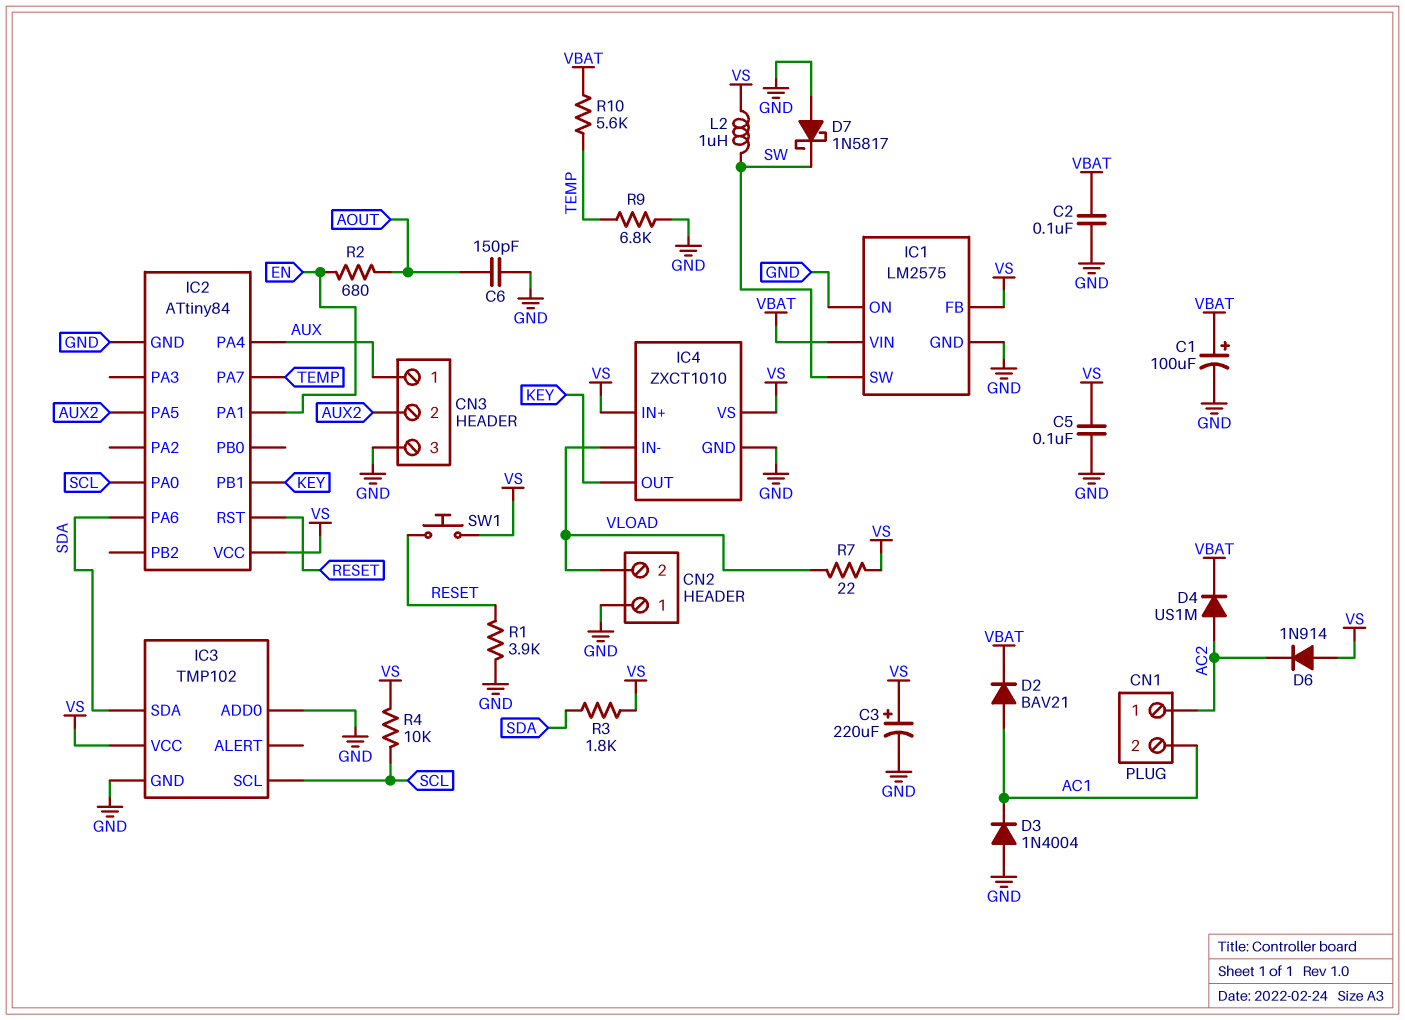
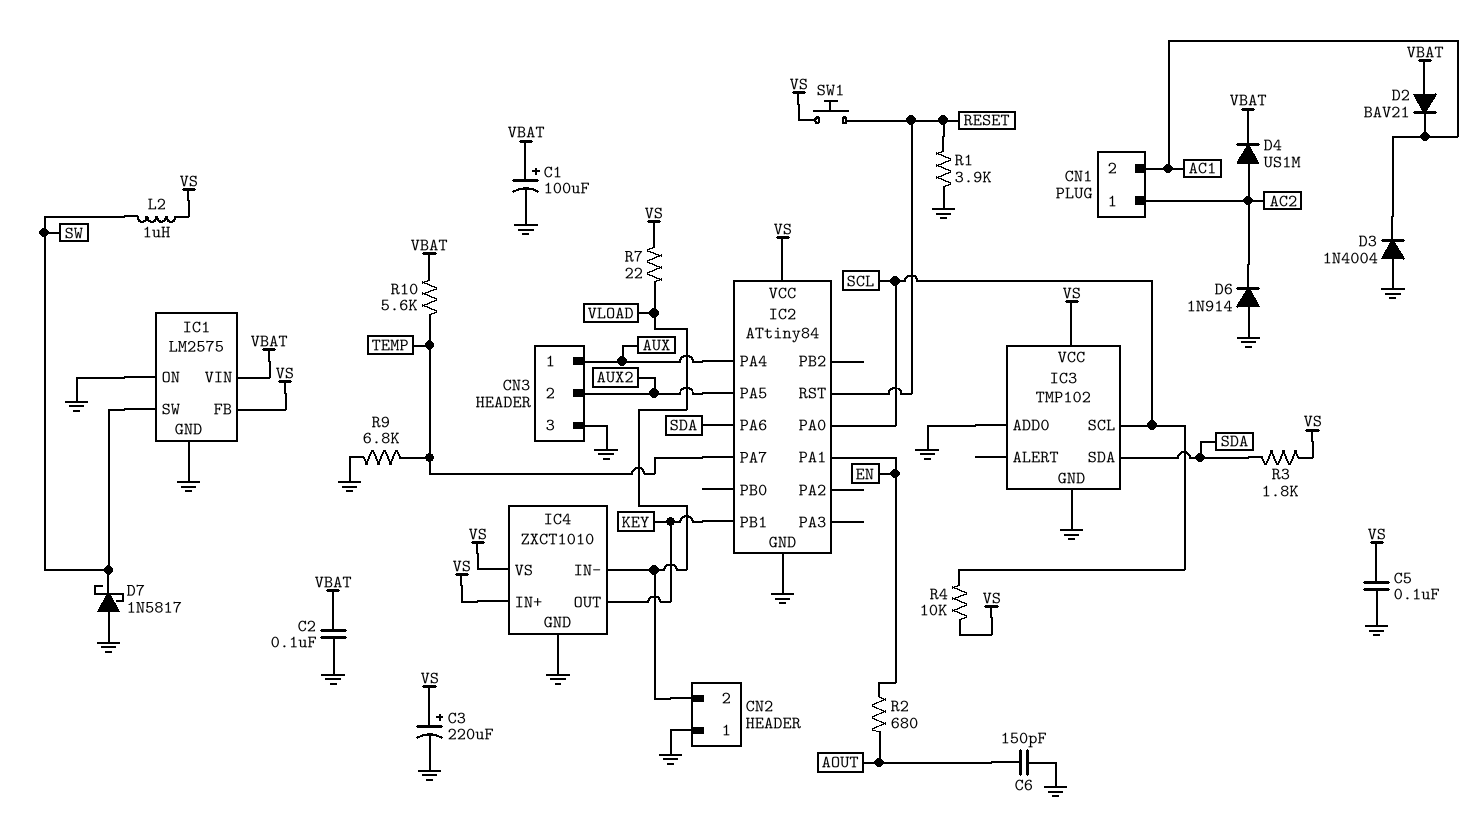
D2: diode BAV21 (A AC1, K VBAT) -> diode BAV21 (A VBAT, K AC1)
D6: diode 1N914 (A VS, K AC2) -> diode 1N914 (A GND, K AC2)

